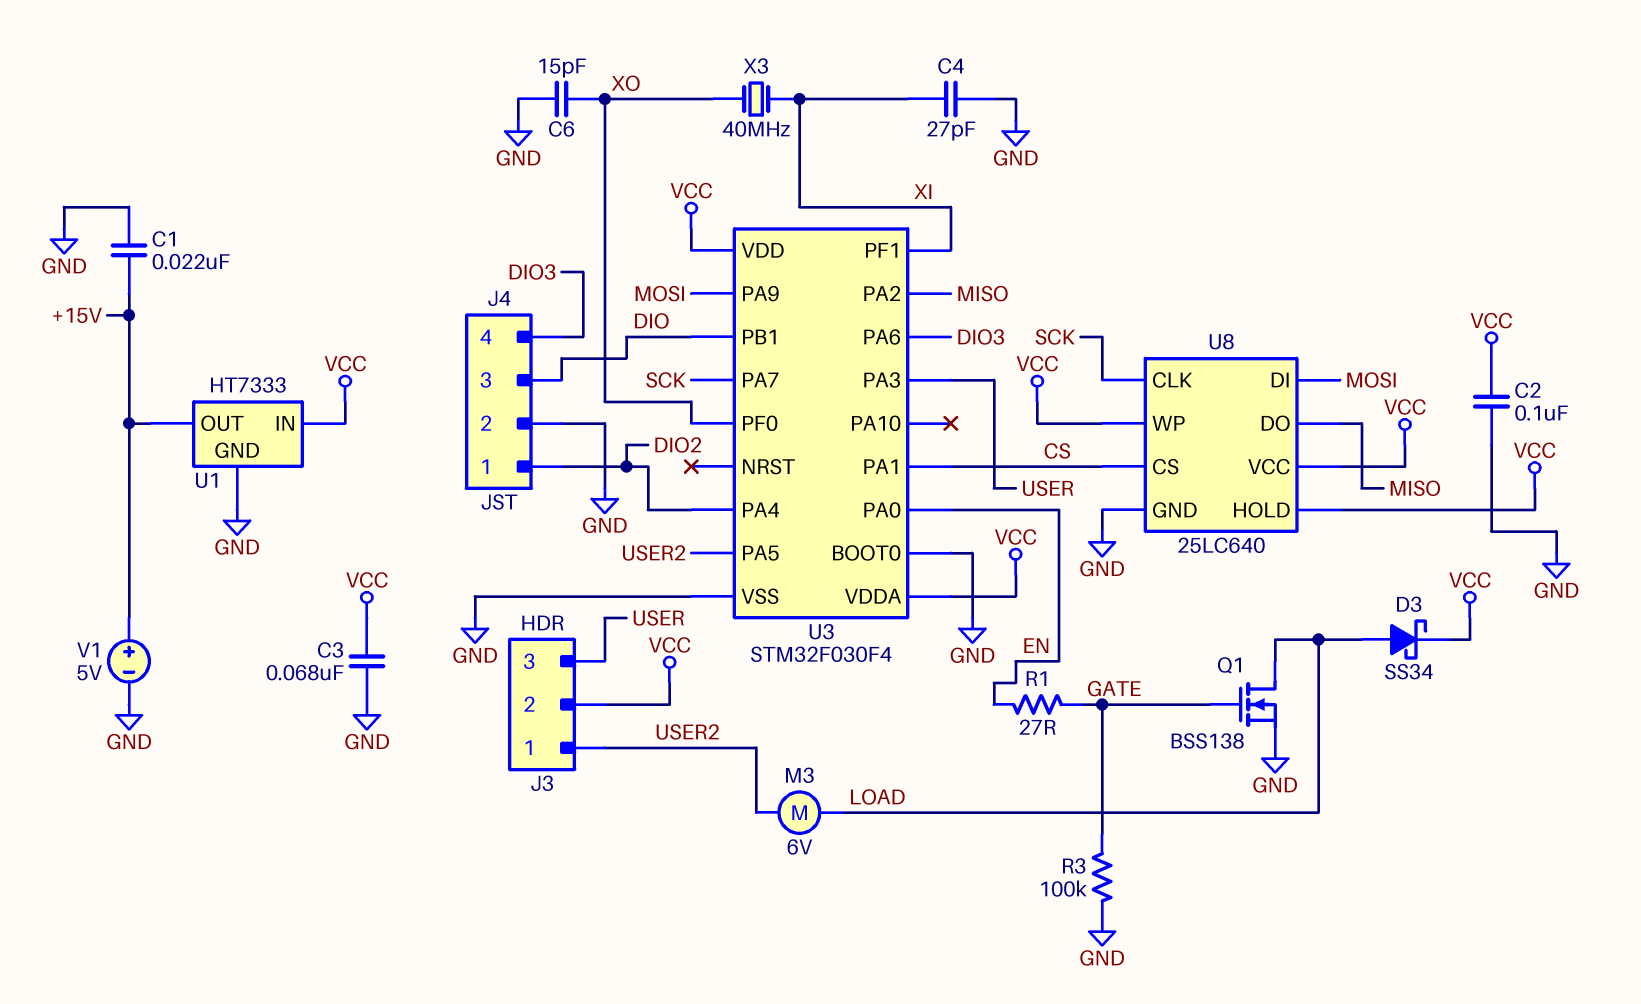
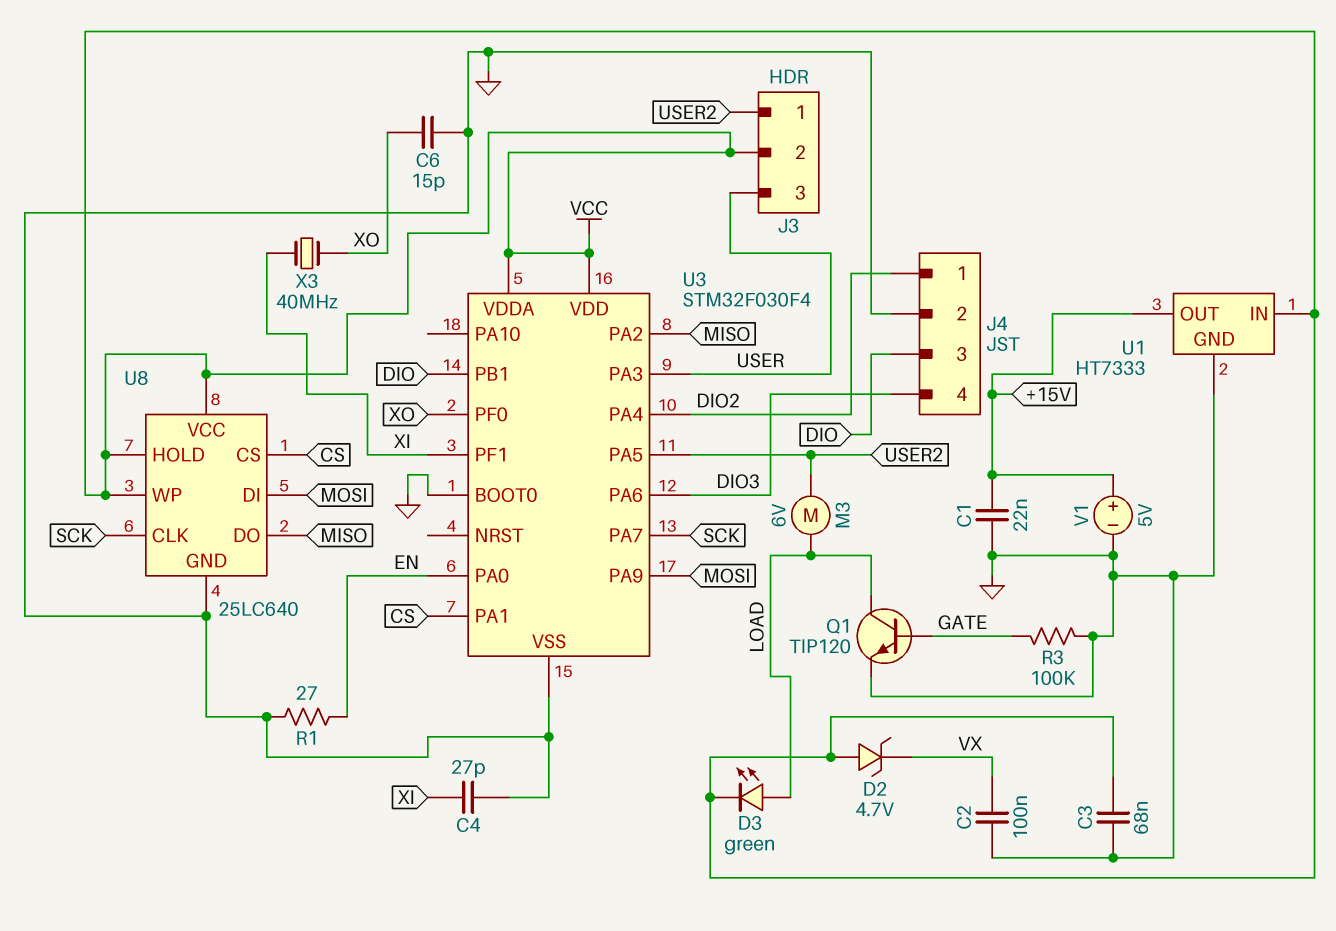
C2: 100nF (GND, VCC) -> 100nF (GND, VX)
D2: none -> zener 4.7V (A VCC, K VX)
D3: schottky SS34 (A LOAD, K VCC) -> LED green (A LOAD, K VCC)
Q1: NMOS BSS138 (G GATE, D LOAD, S GND) -> NPN TIP120 (B GATE, C LOAD, E GND)
R1: 27 (EN, GATE) -> 27 (EN, GND)

